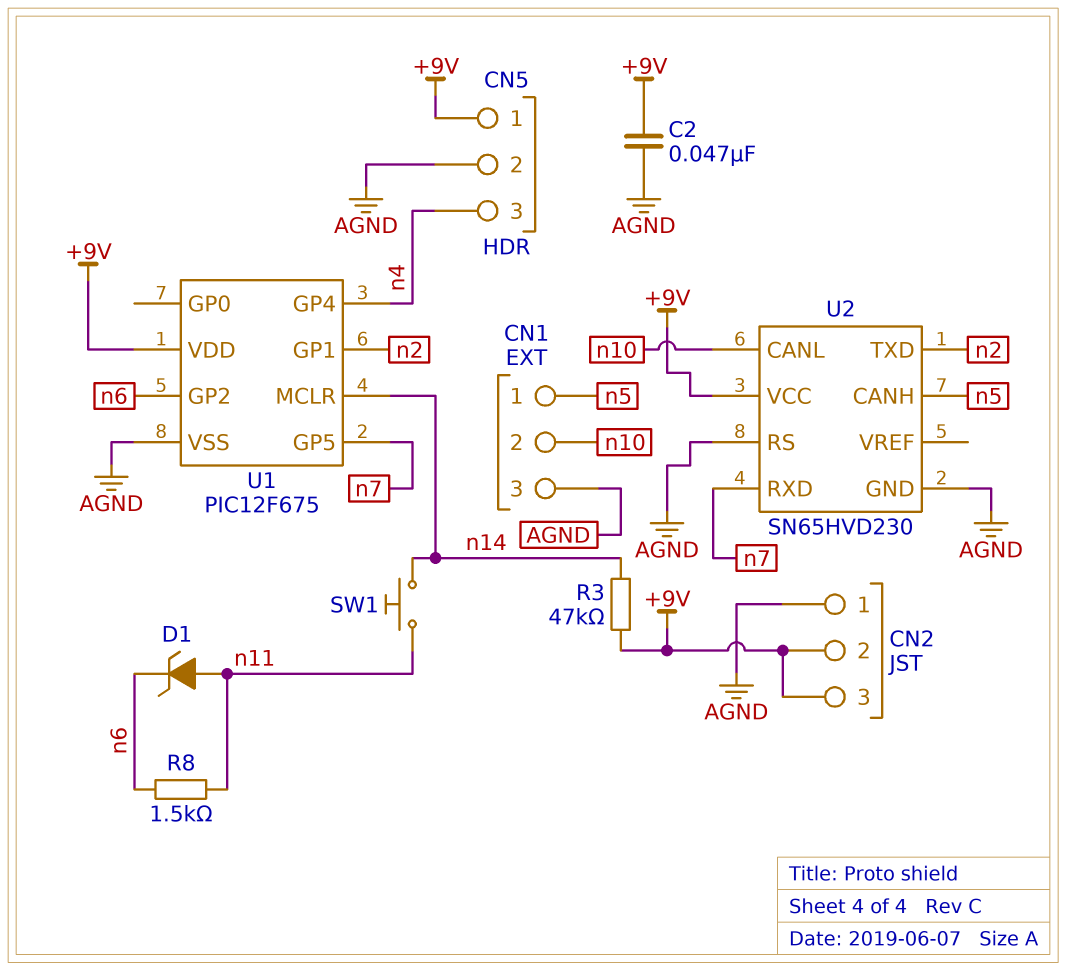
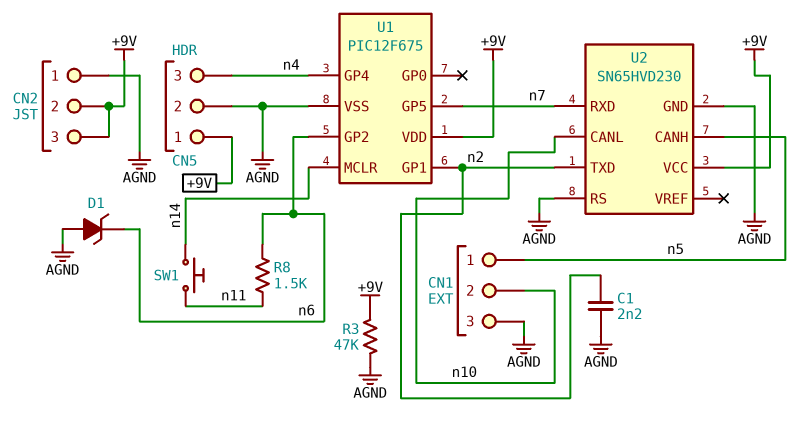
C1: none -> 2.2nF (AGND, n2)
C2: 47nF (+9V, AGND) -> none
D1: zener (A n11, K n6) -> zener (A AGND, K n6)
R3: 47k (+9V, n14) -> 47k (+9V, AGND)

